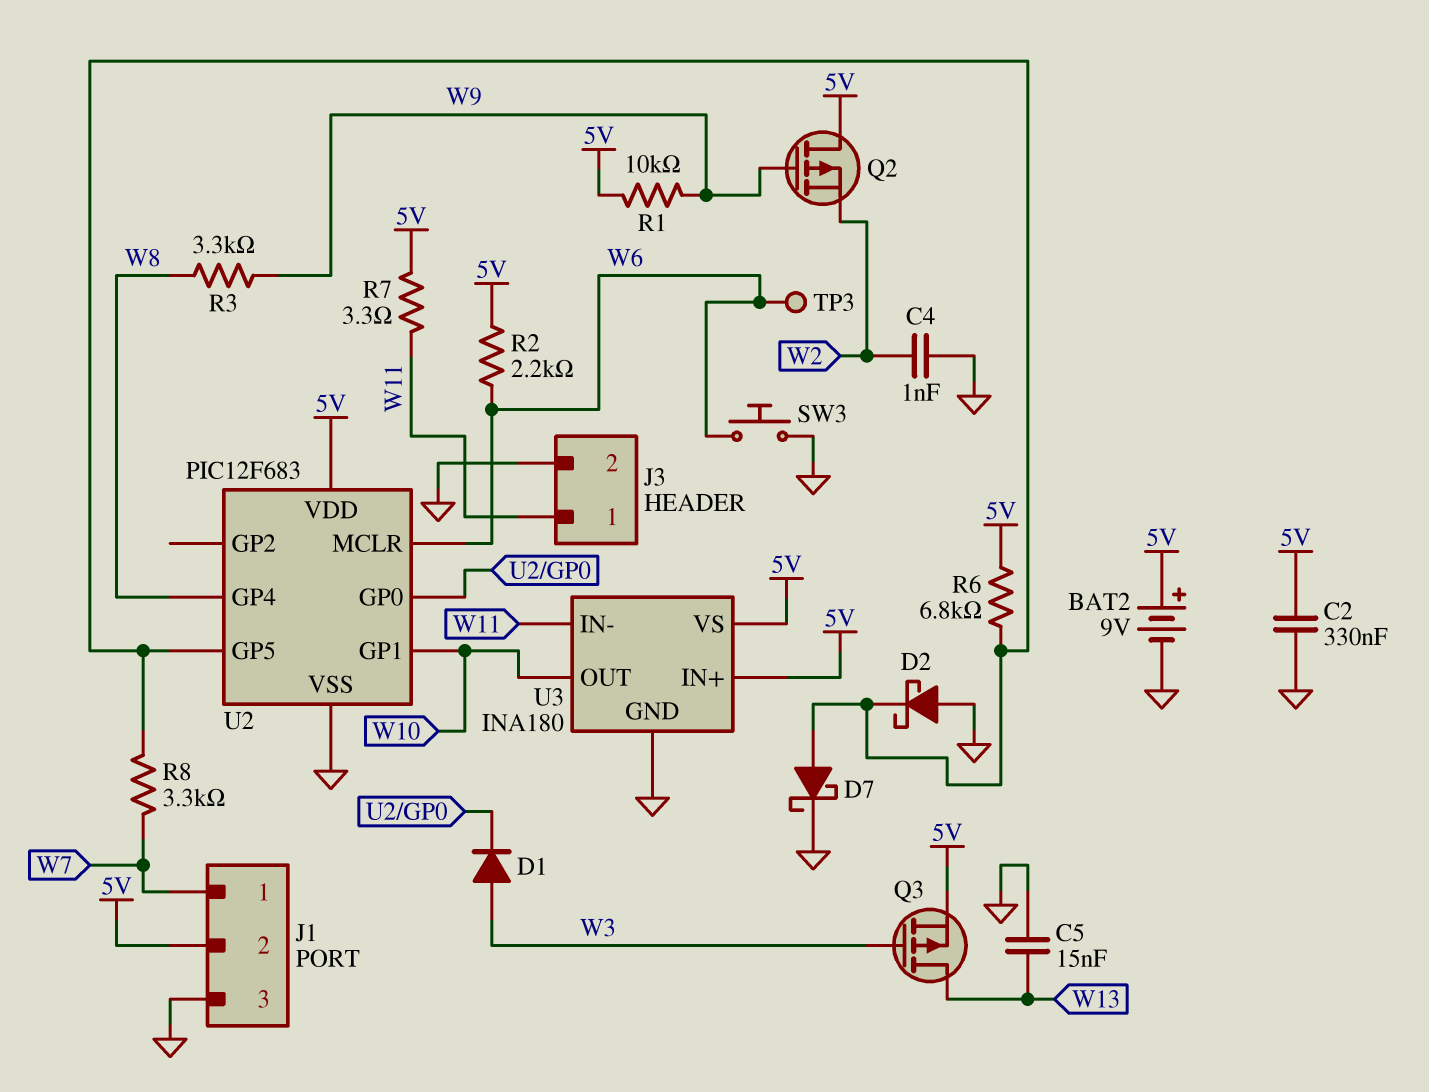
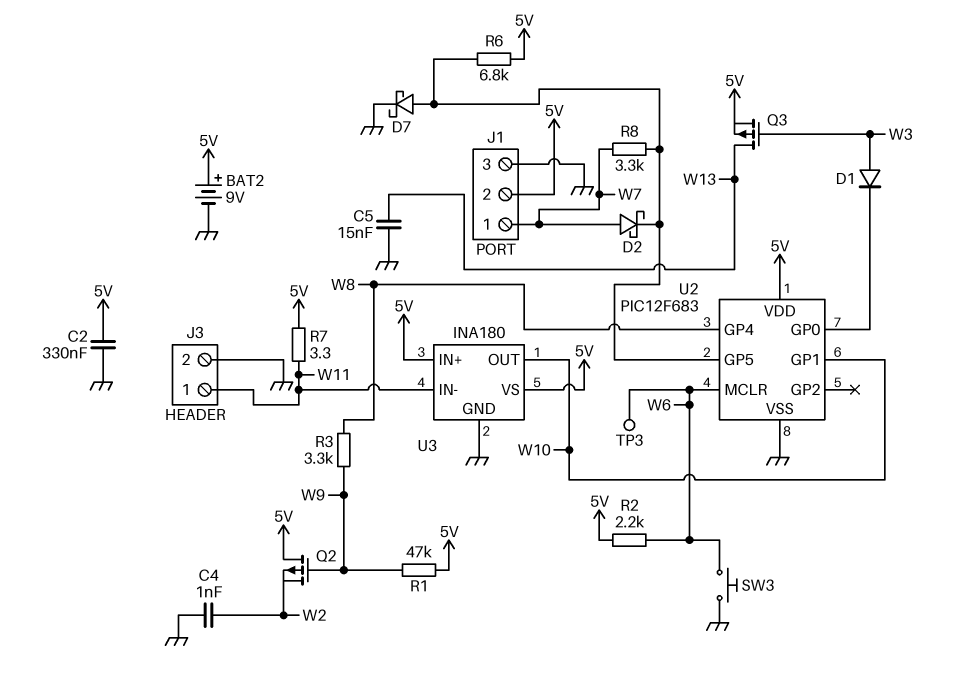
D2: schottky (A GND, K U2/GP5) -> schottky (A W7, K U2/GP5)
R1: 10k (5V, W9) -> 47k (5V, W9)

